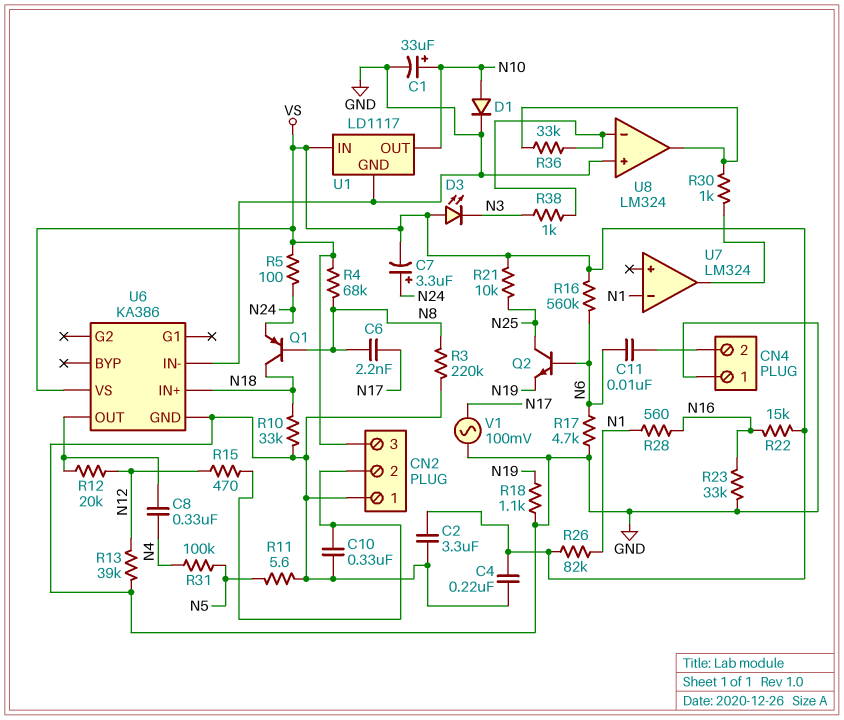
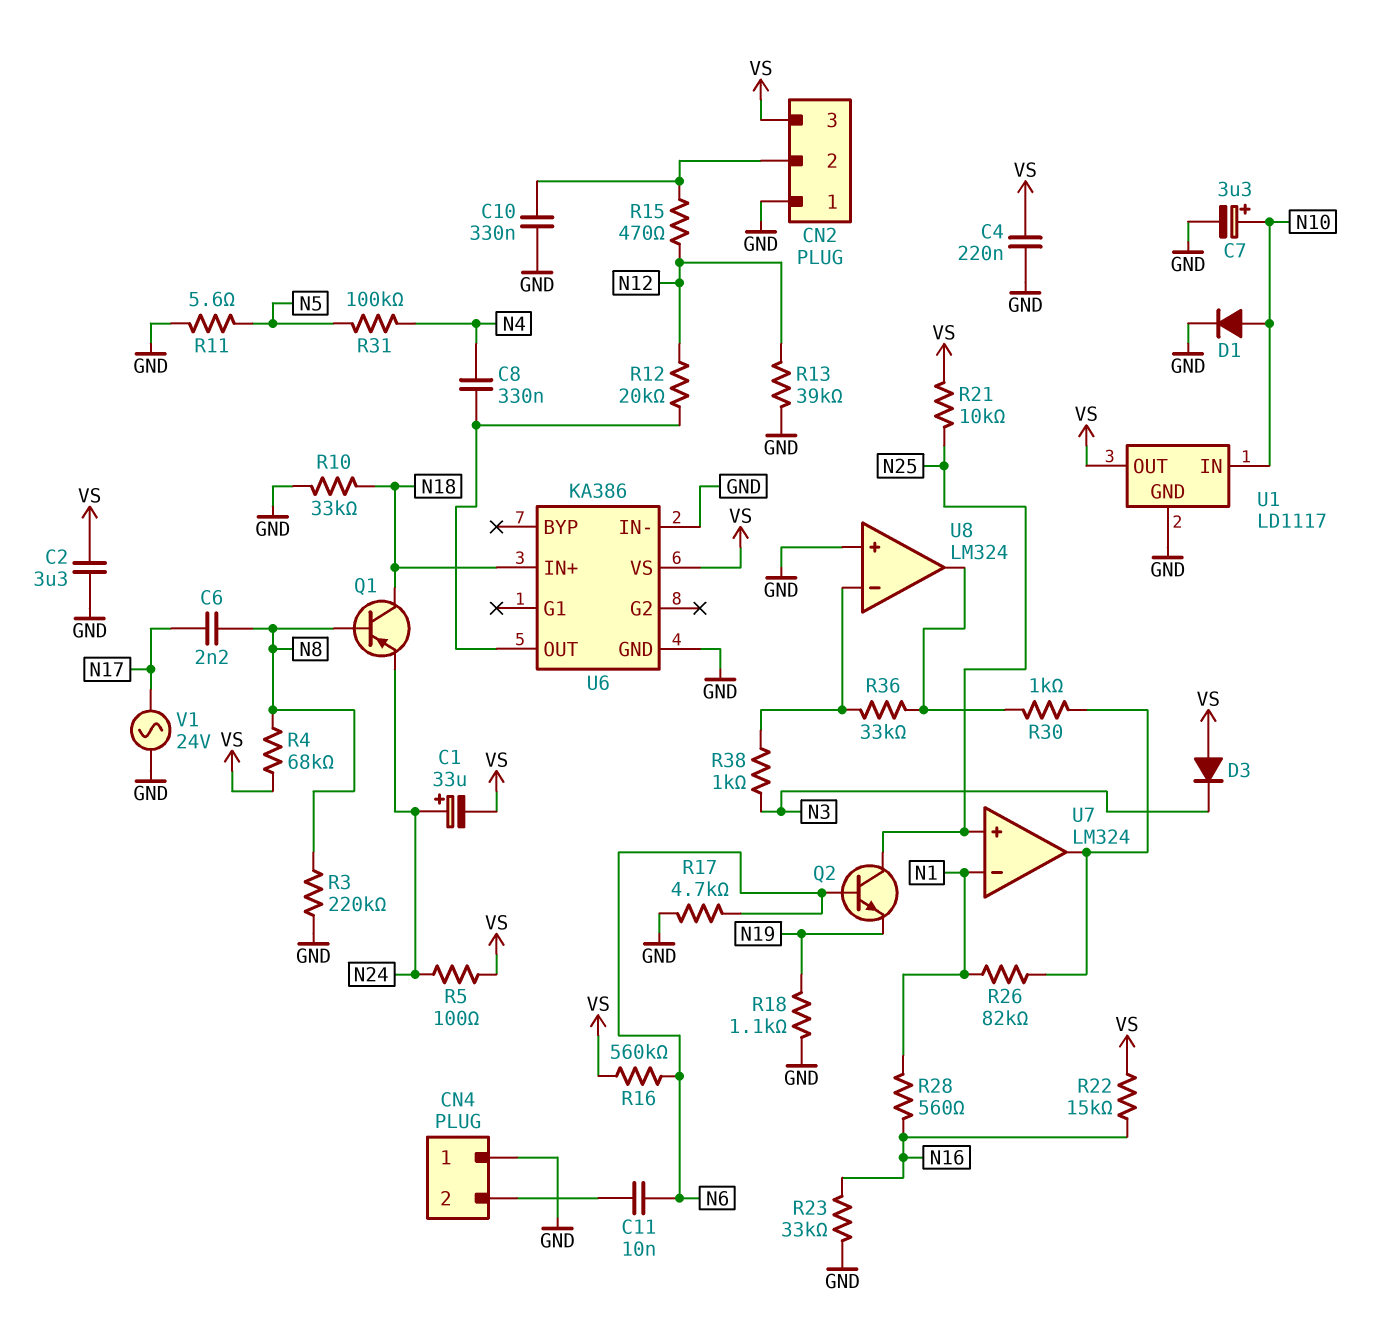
C1: 33uF (plus N10, minus GND) -> 33uF (plus N24, minus VS)
C7: 3.3uF (plus N24, minus VS) -> 3.3uF (plus N10, minus GND)
D3: LED (A VS, K N3) -> diode (A VS, K N3)
R26: 82k (N1, VS) -> 82k (N1, U7/out)
U1 pin IN: VS -> N10
U1 pin OUT: N10 -> VS
U7 pin in+: none -> N25
V1: AC 100mV (GND, N17) -> AC 24V (GND, N17)

